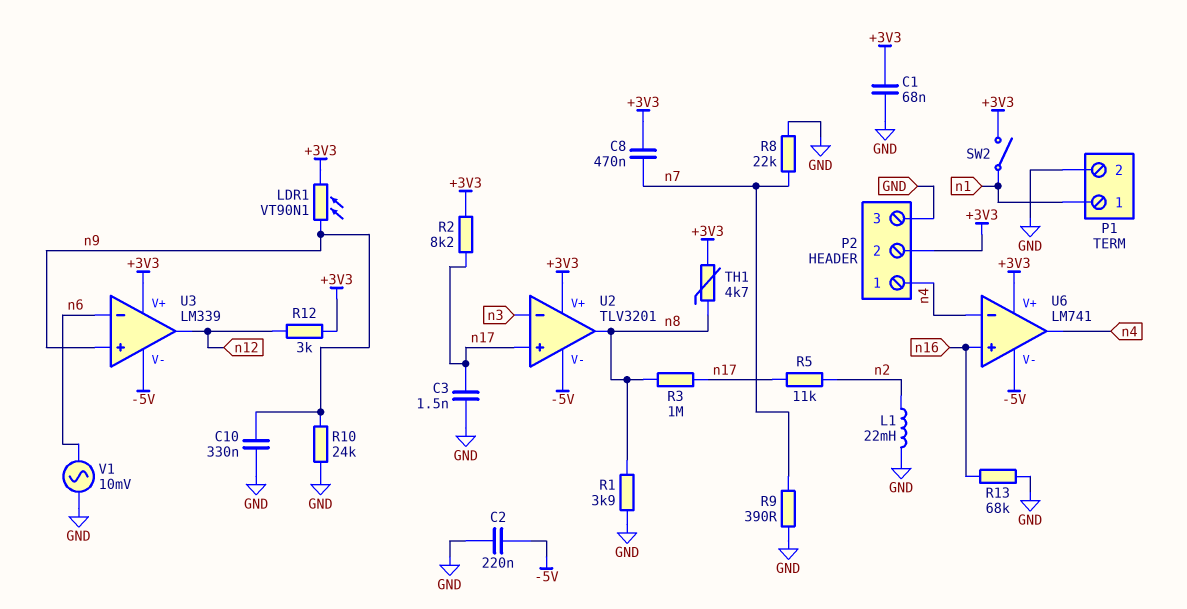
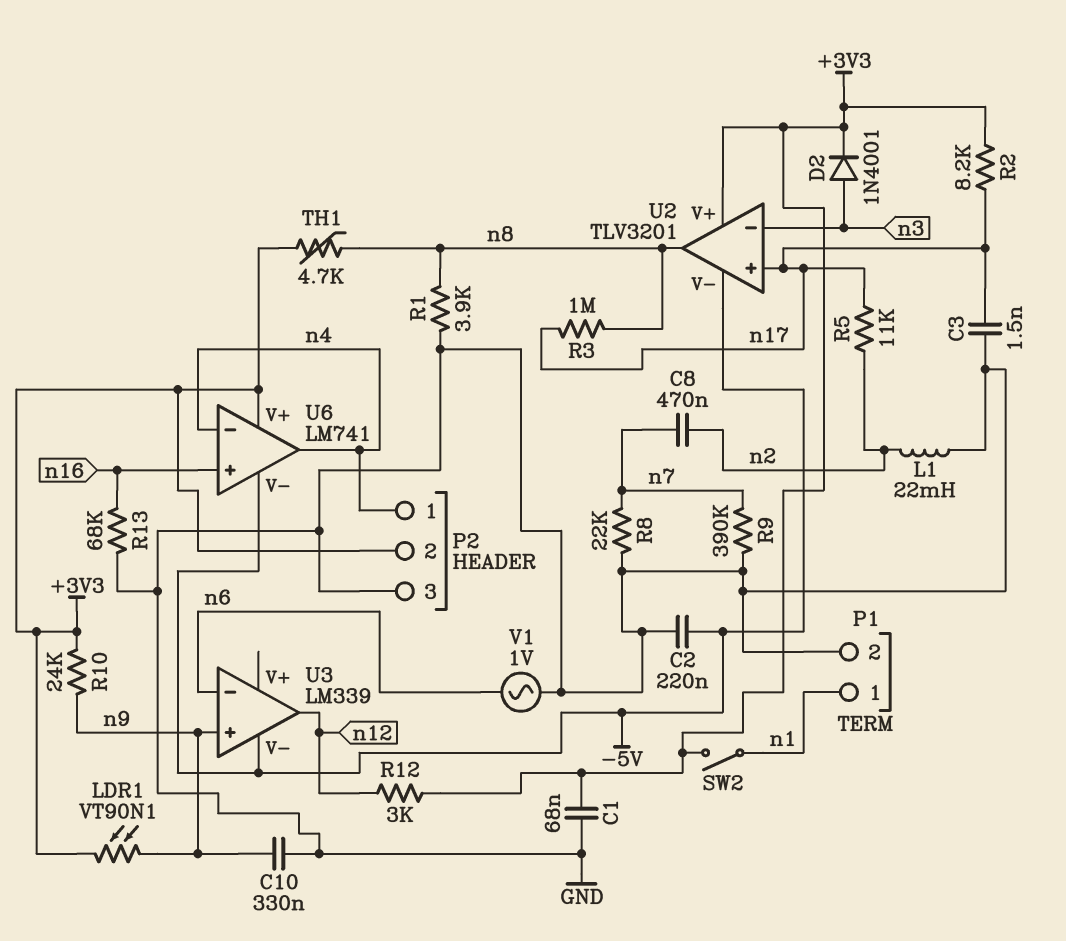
C8: 470nF (+3V3, n7) -> 470nF (n2, n7)
D2: none -> diode 1N4001 (A n3, K +3V3)
R9: 390 (GND, n7) -> 390k (GND, n7)
R10: 24k (GND, n9) -> 24k (+3V3, n9)
U3 pin V+: +3V3 -> none
V1: AC 10mV (GND, n6) -> AC 1V (GND, n6)

